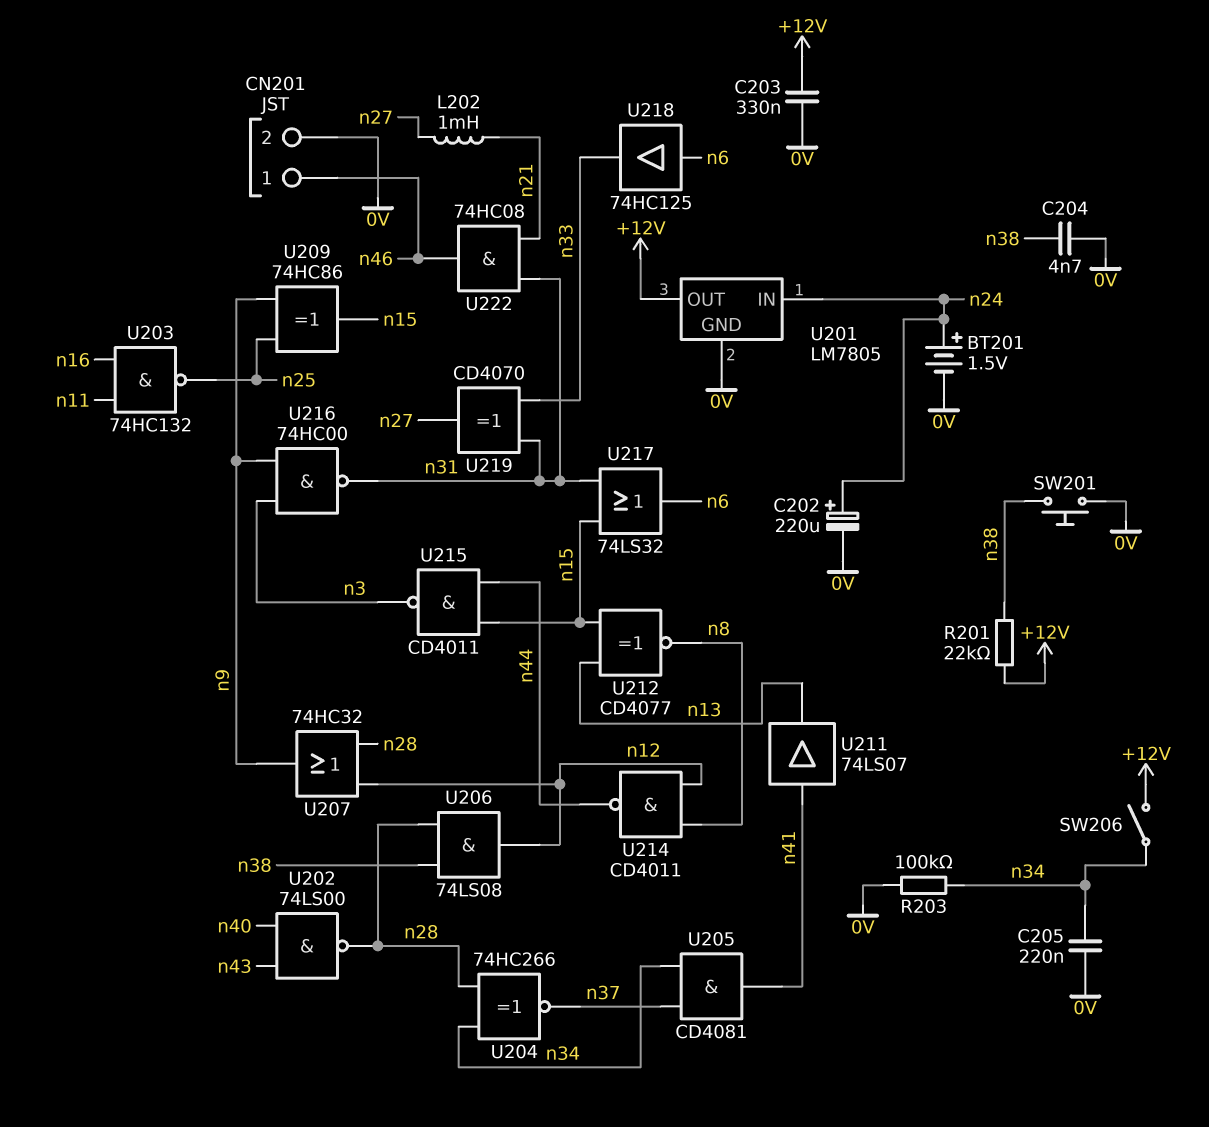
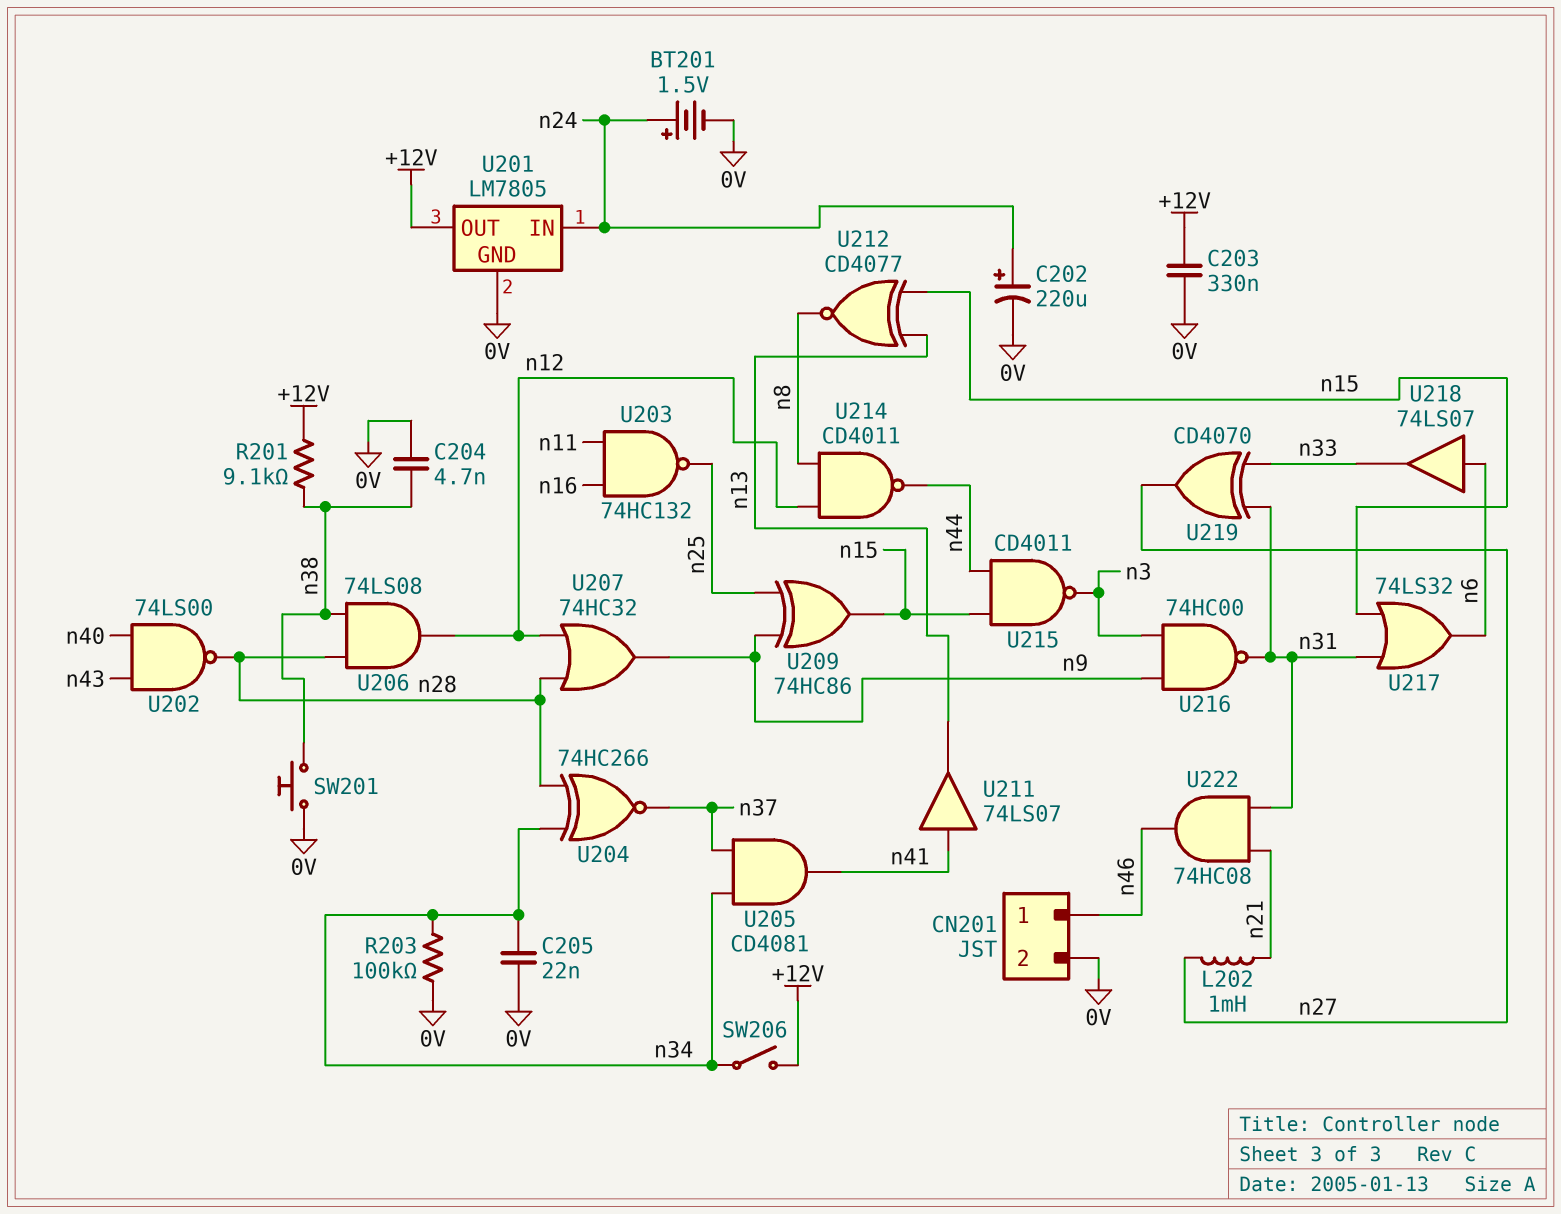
C205: 220nF (0V, n34) -> 22nF (0V, n34)
R201: 22k (+12V, n38) -> 9.1k (+12V, n38)
U218: buffer 74HC125 (in n6, out n33) -> buffer 74LS07 (in n6, out n33)

